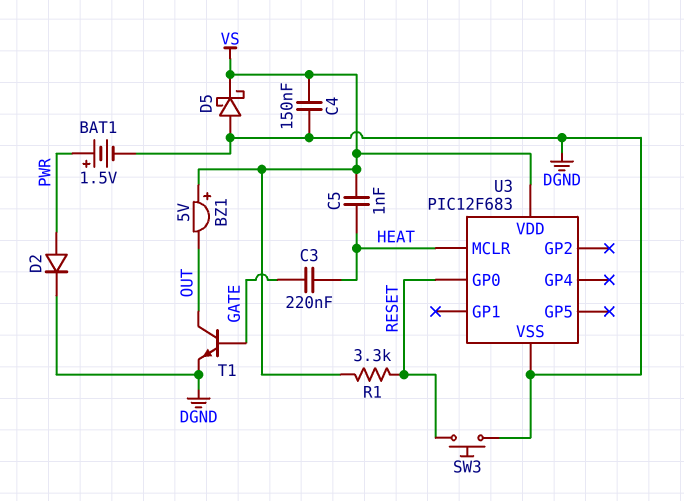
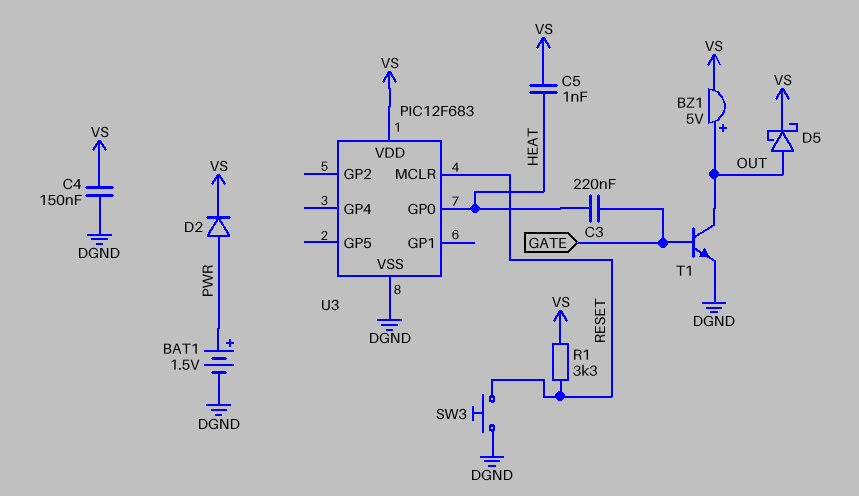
BZ1: buzzer 5V (plus VS, minus OUT) -> buzzer 5V (plus OUT, minus VS)
D2: diode (A PWR, K DGND) -> diode (A PWR, K VS)
D5: schottky (A DGND, K VS) -> schottky (A OUT, K VS)
U3 pin GP0: RESET -> HEAT
U3 pin MCLR: HEAT -> RESET

